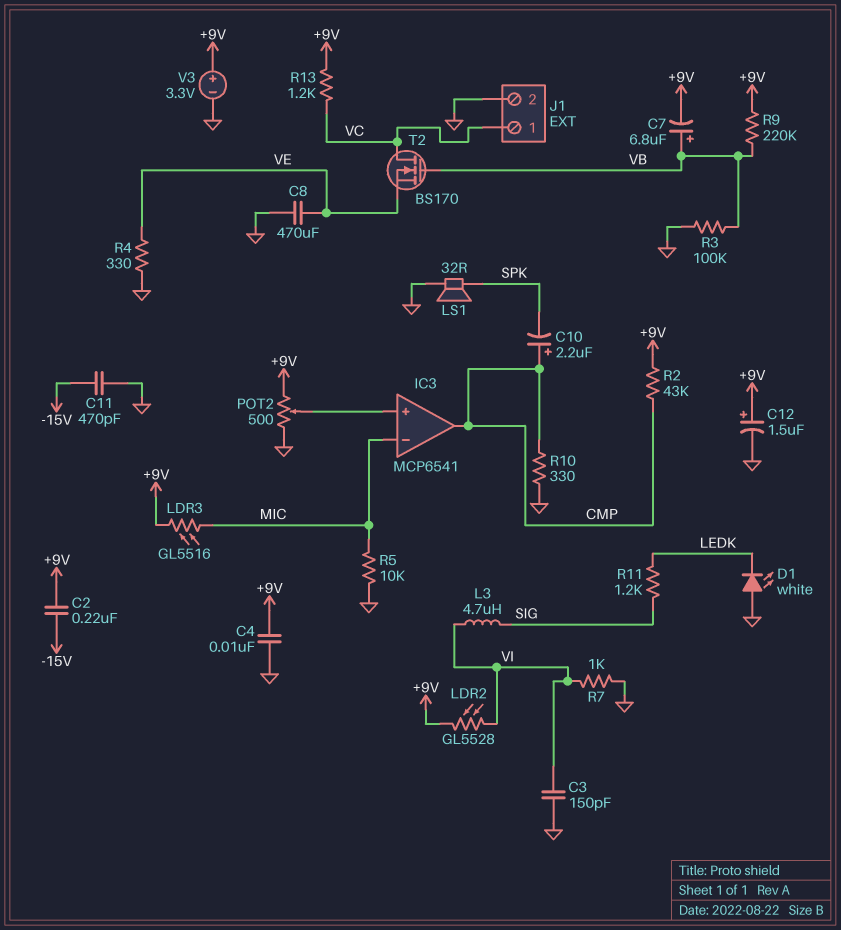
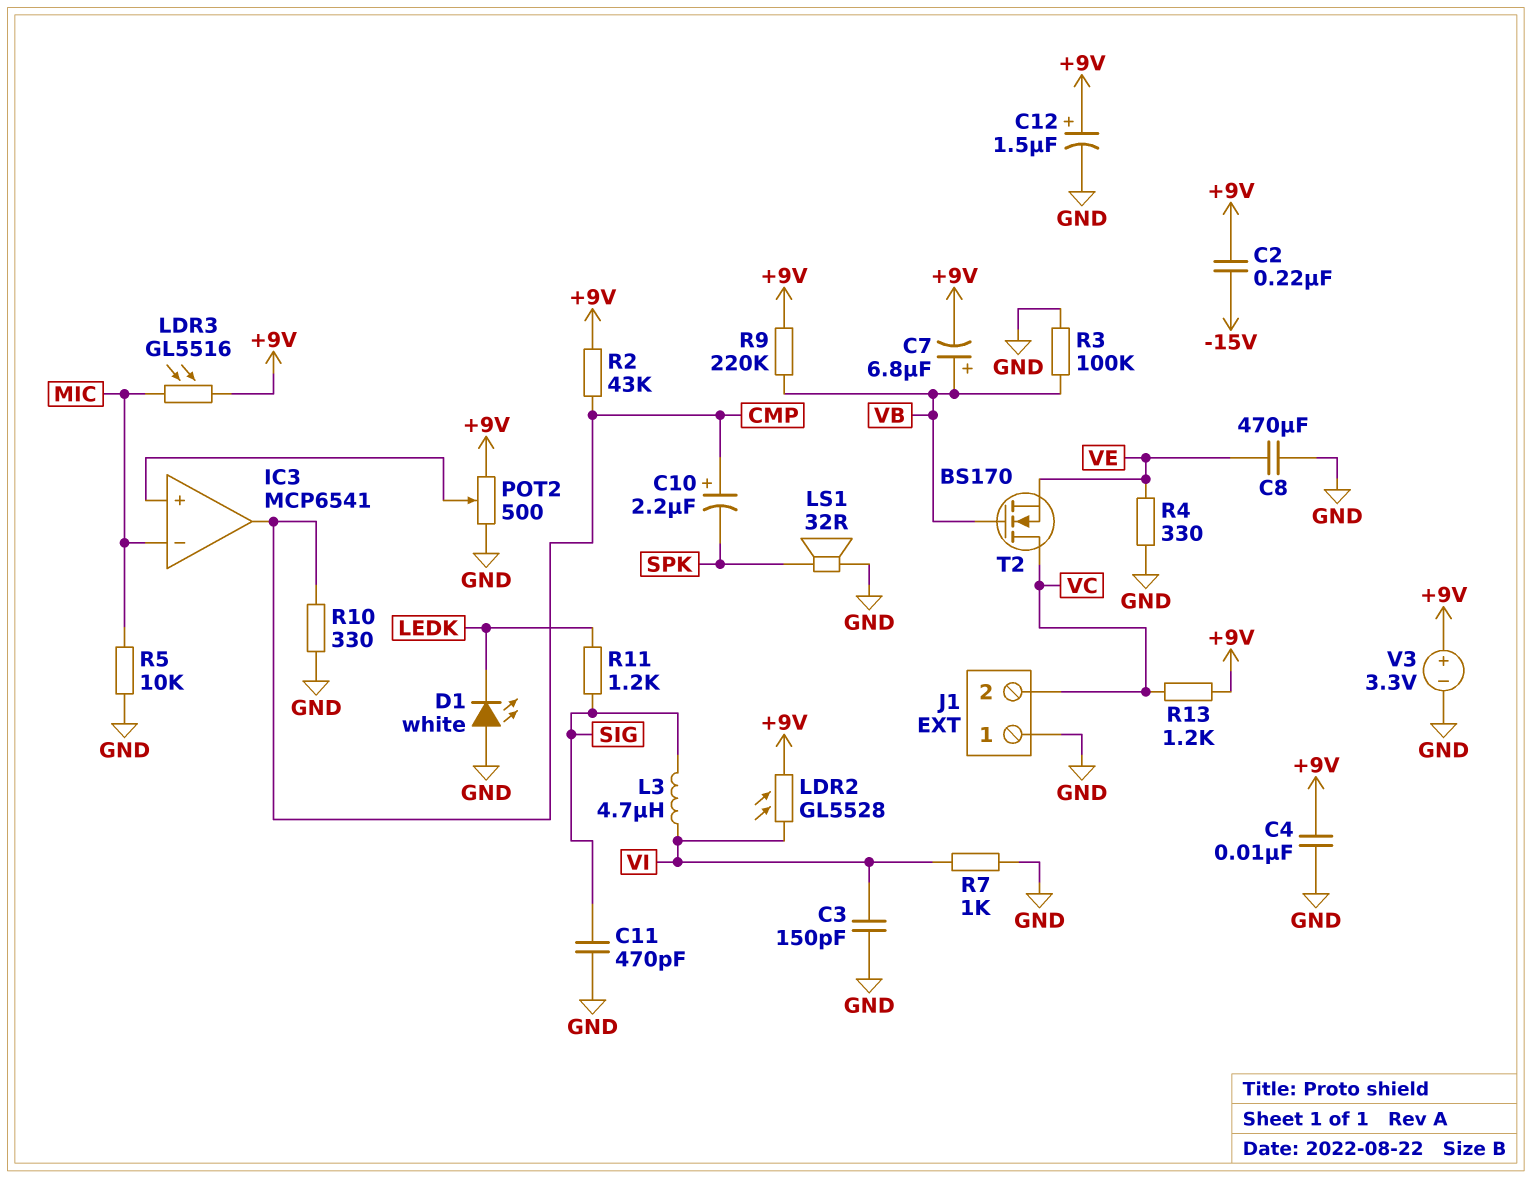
C11: 470pF (-15V, GND) -> 470pF (GND, SIG)
J1 pin 1: VC -> GND
J1 pin 2: GND -> VC

